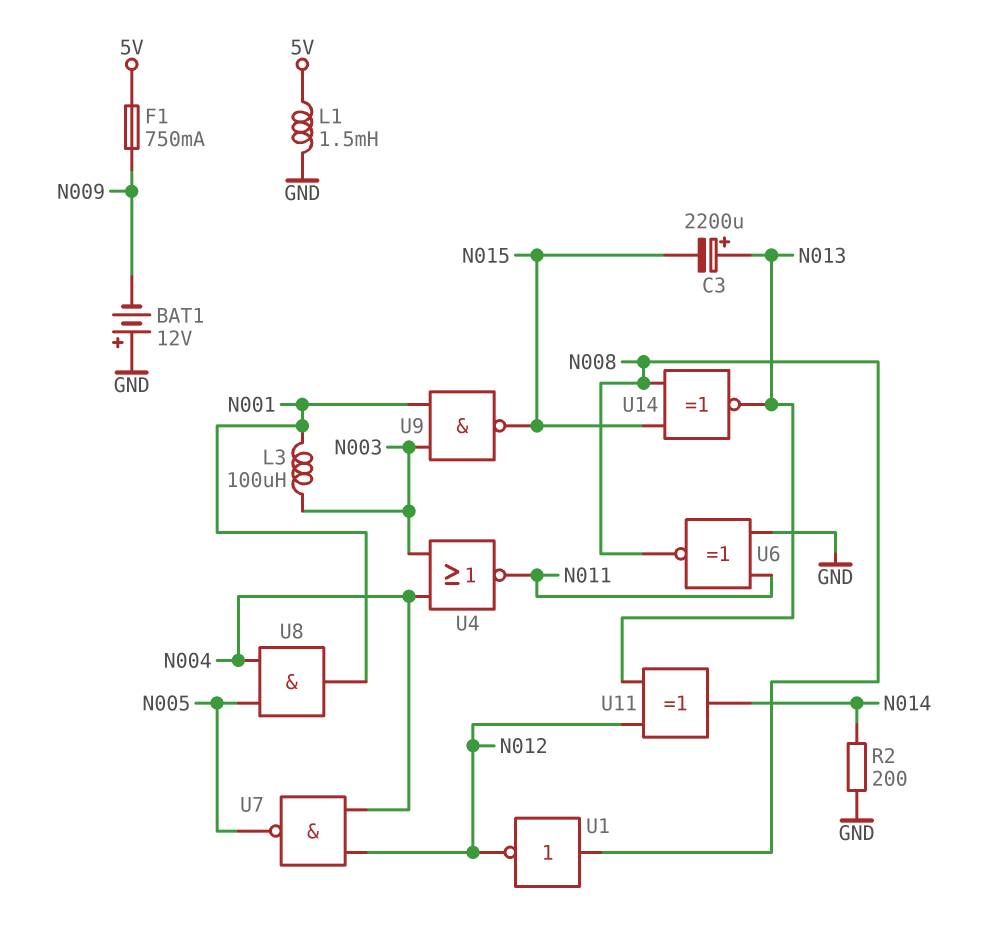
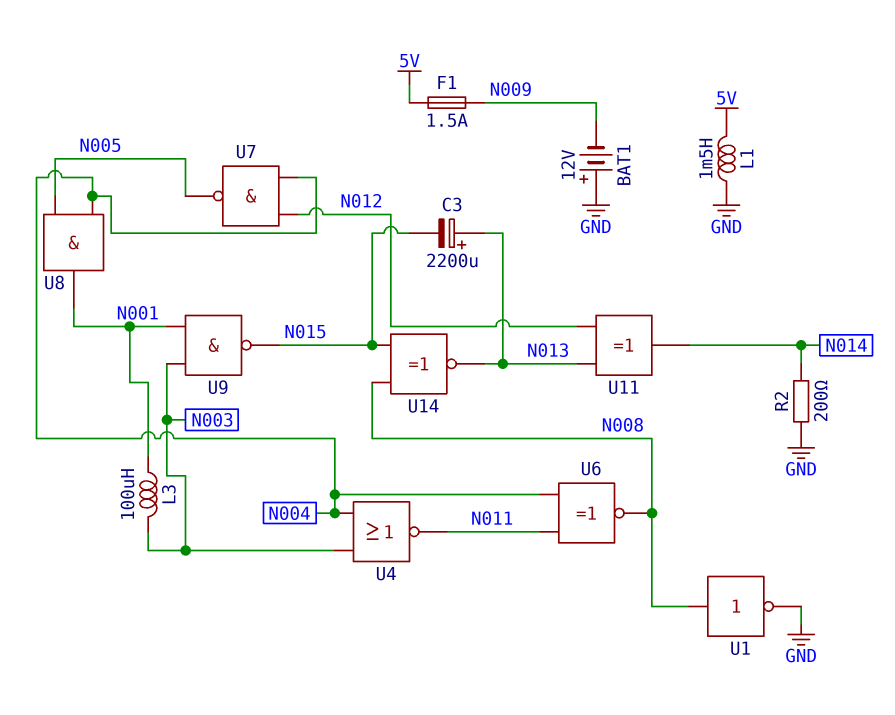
F1: 750mA (5V, N009) -> 1.5A (5V, N009)
U1: NOT (in N008, out N012) -> NOT (in N008, out GND)
U6: XNOR (in GND, in N011, out N008) -> XNOR (in N004, in N011, out N008)

